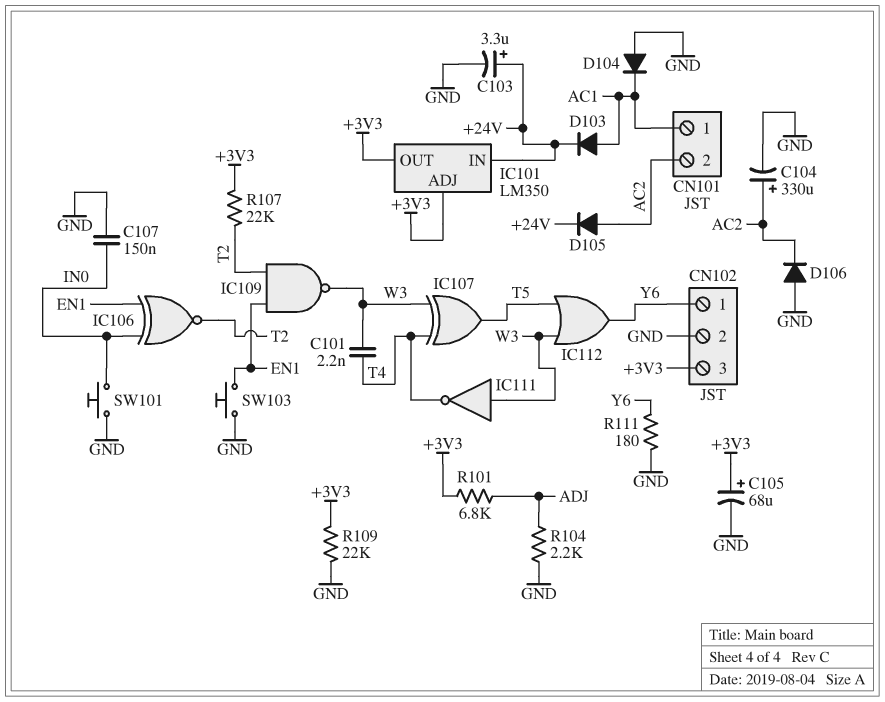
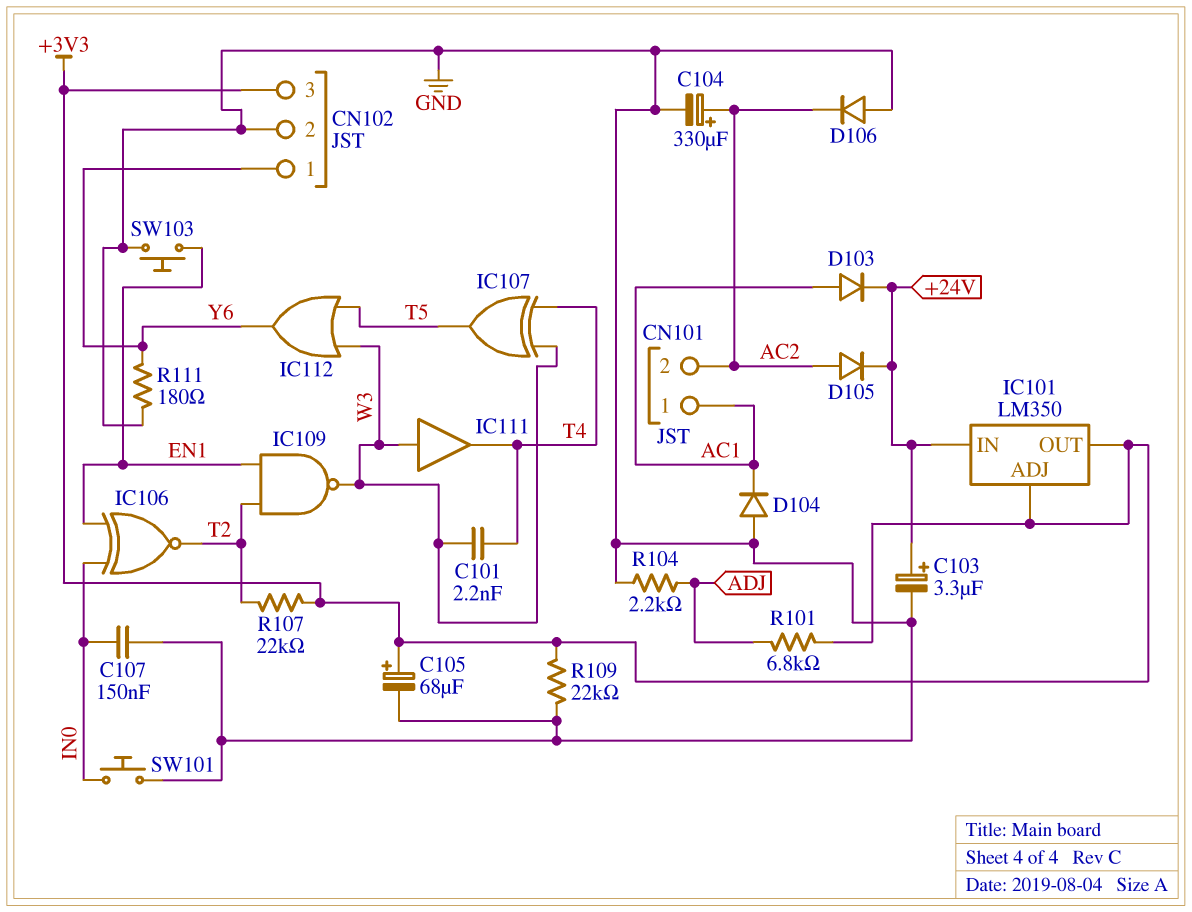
IC111: NOT (in W3, out T4) -> buffer (in W3, out T4)

